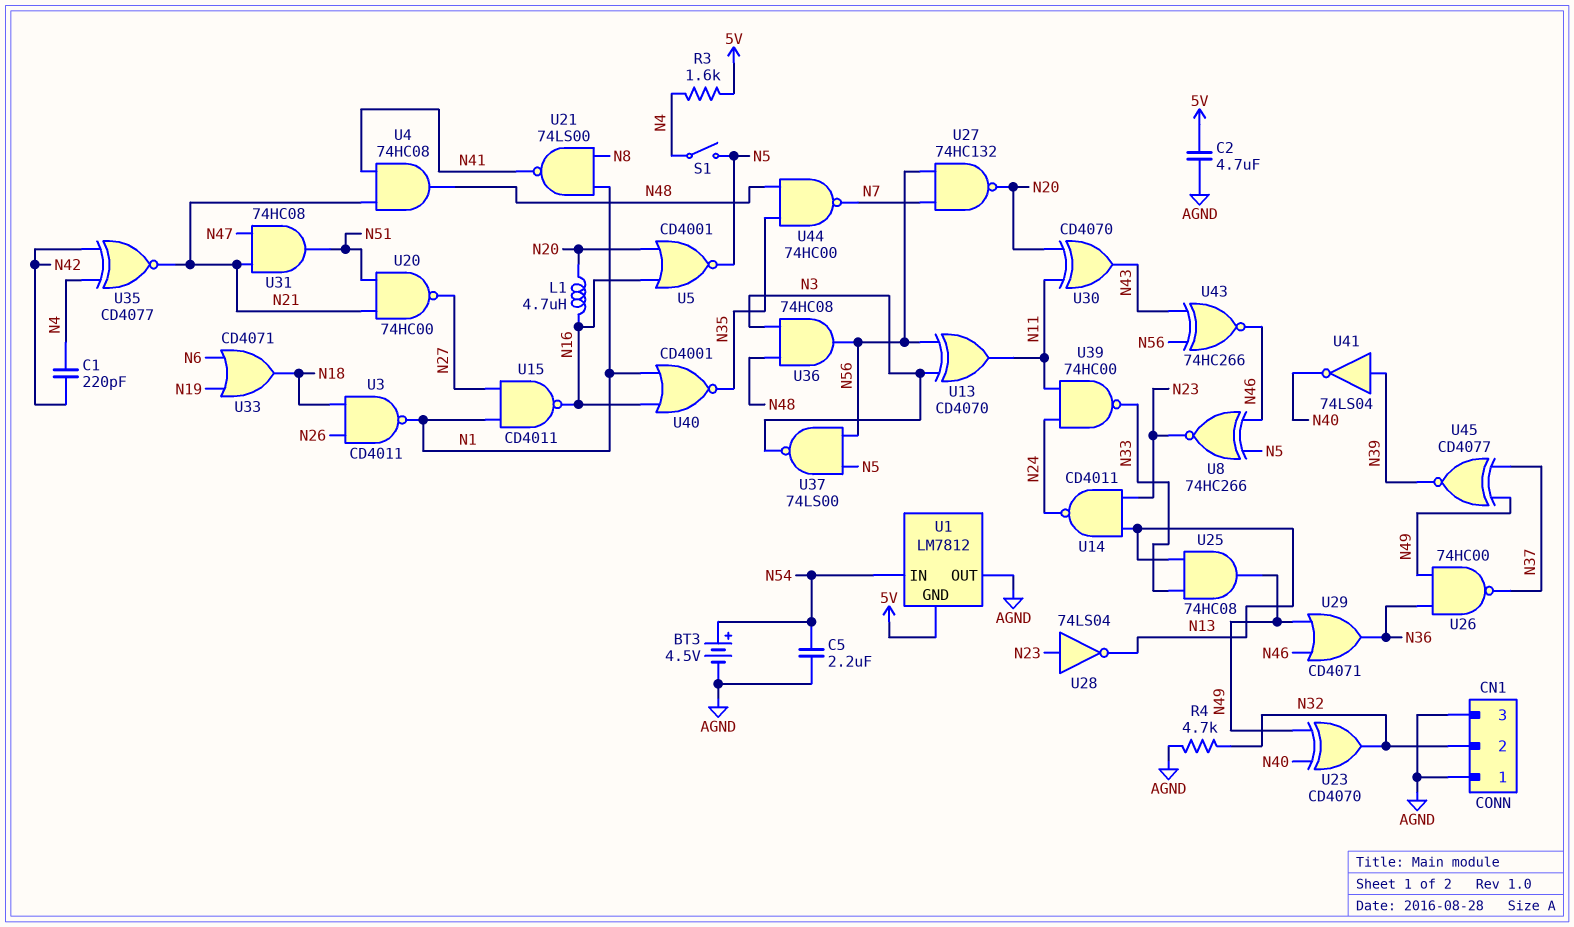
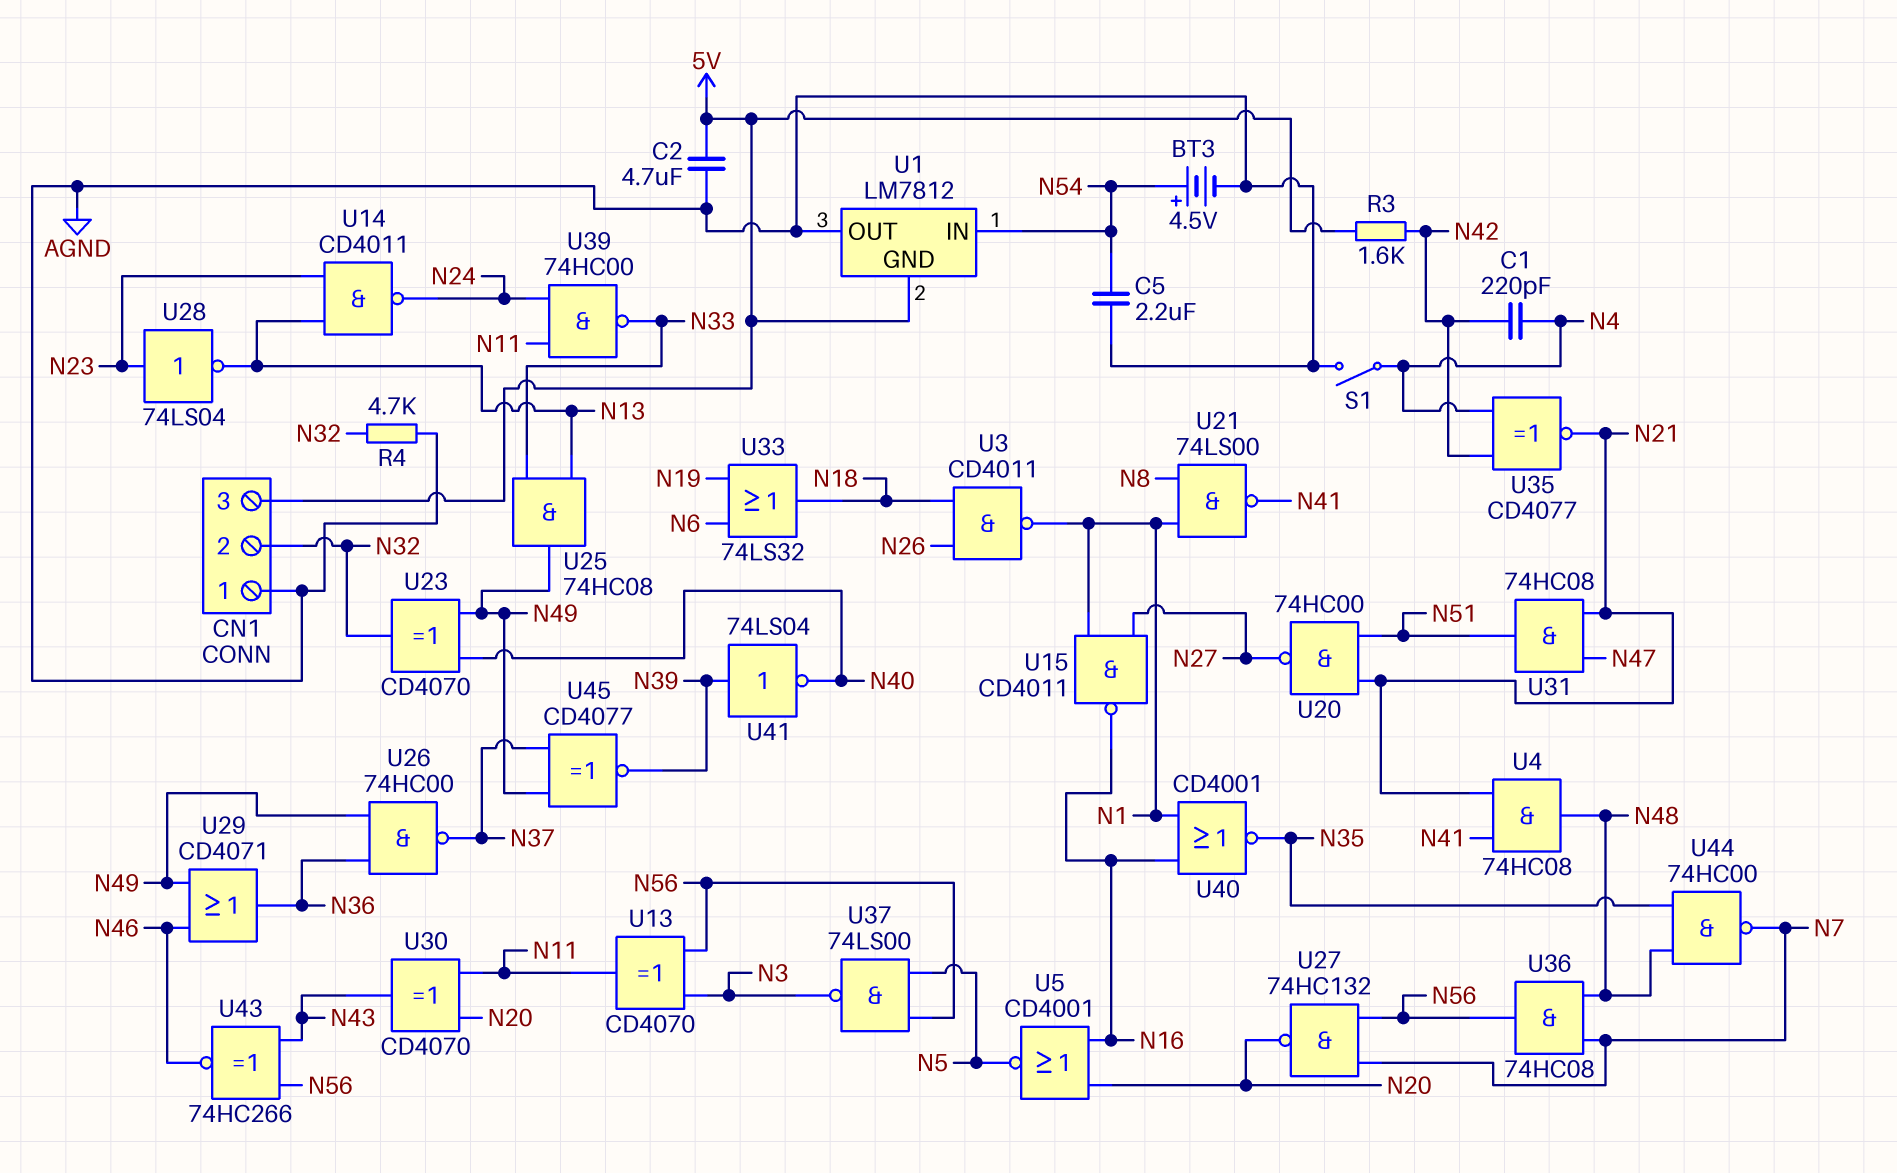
CN1 pin 3: AGND -> 5V
L1: 4.7uH (N16, N20) -> none
R3: 1.6k (5V, N4) -> 1.6k (5V, N42)
S1: switch (N4, N5) -> switch (AGND, N4)
U8: XNOR 74HC266 (in N5, in N46, out N23) -> none
U33: OR CD4071 (in N6, in N19, out N18) -> OR 74LS32 (in N6, in N19, out N18)
U36: AND 74HC08 (in N3, in N48, out N56) -> AND 74HC08 (in N7, in N48, out N56)

